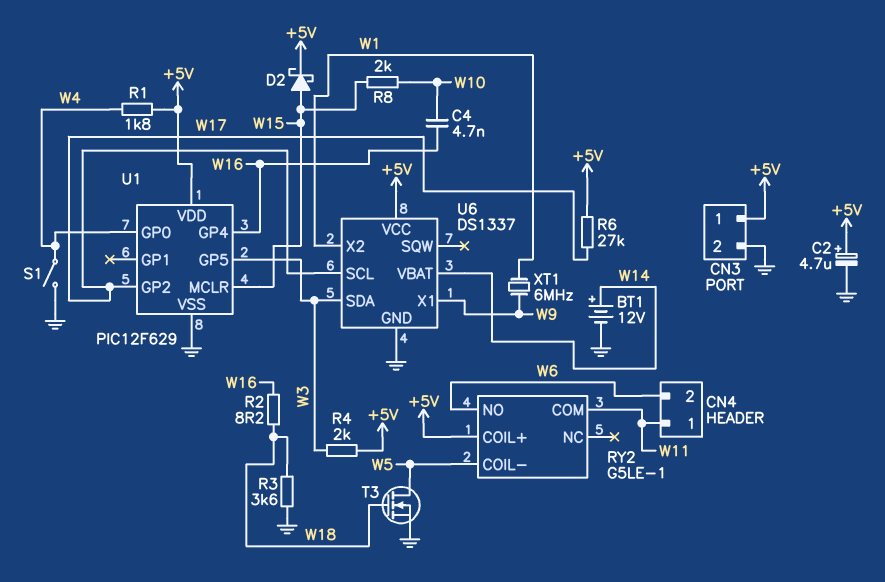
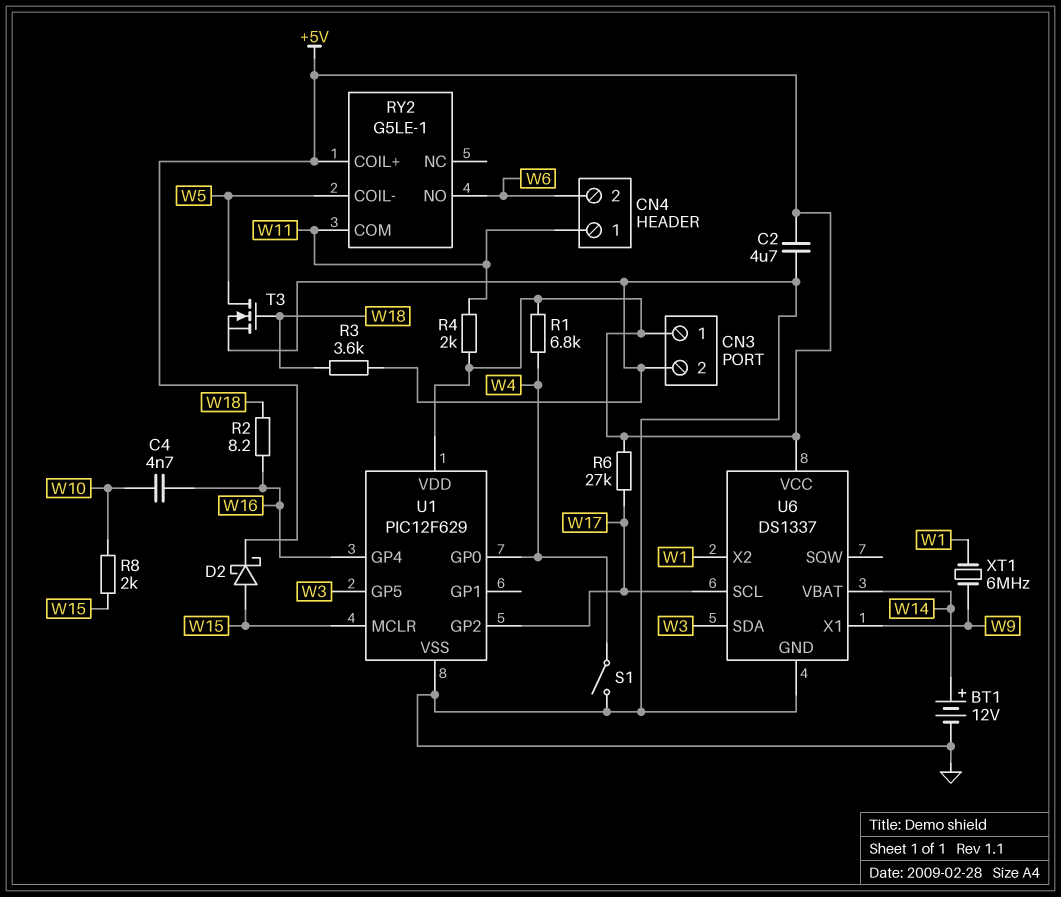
C2: 4.7uF (plus +5V, minus GND) -> 4.7uF (+5V, GND)
R1: 1.8k (+5V, W4) -> 6.8k (+5V, W4)
R4: 2k (+5V, W3) -> 2k (+5V, W11)

